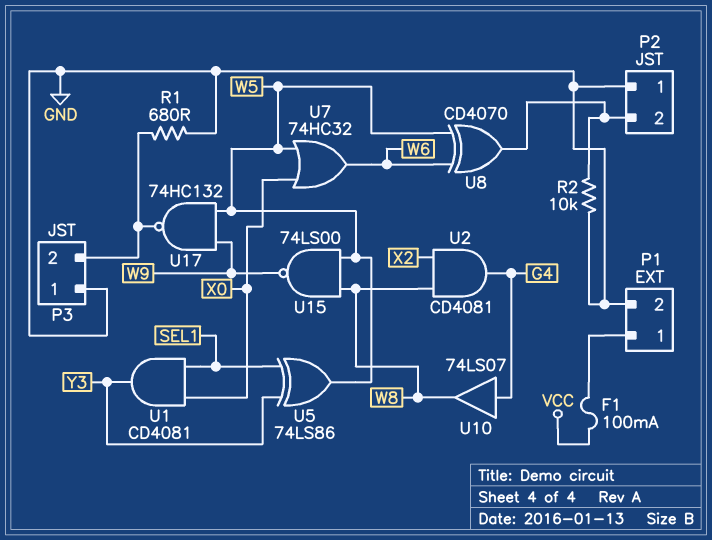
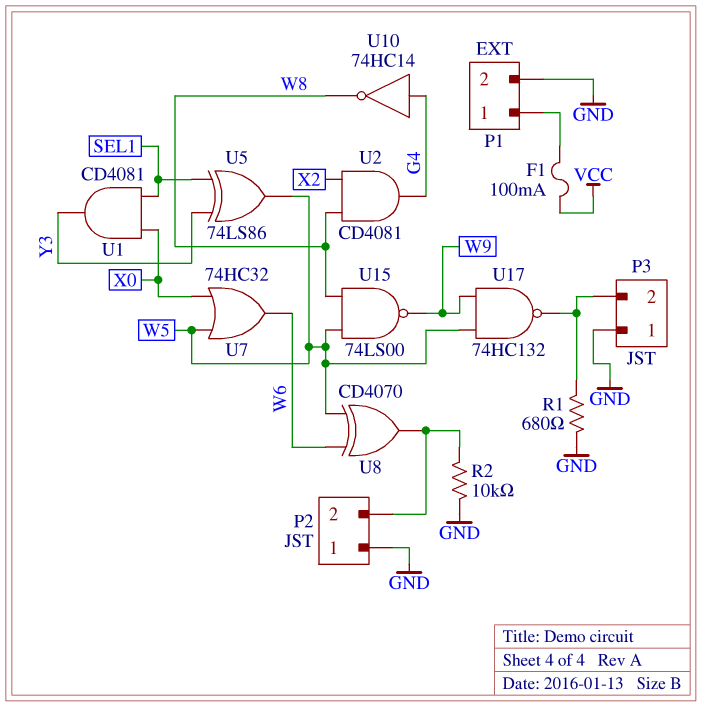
U10: buffer 74LS07 (in G4, out W8) -> NOT 74HC14 (in G4, out W8)

